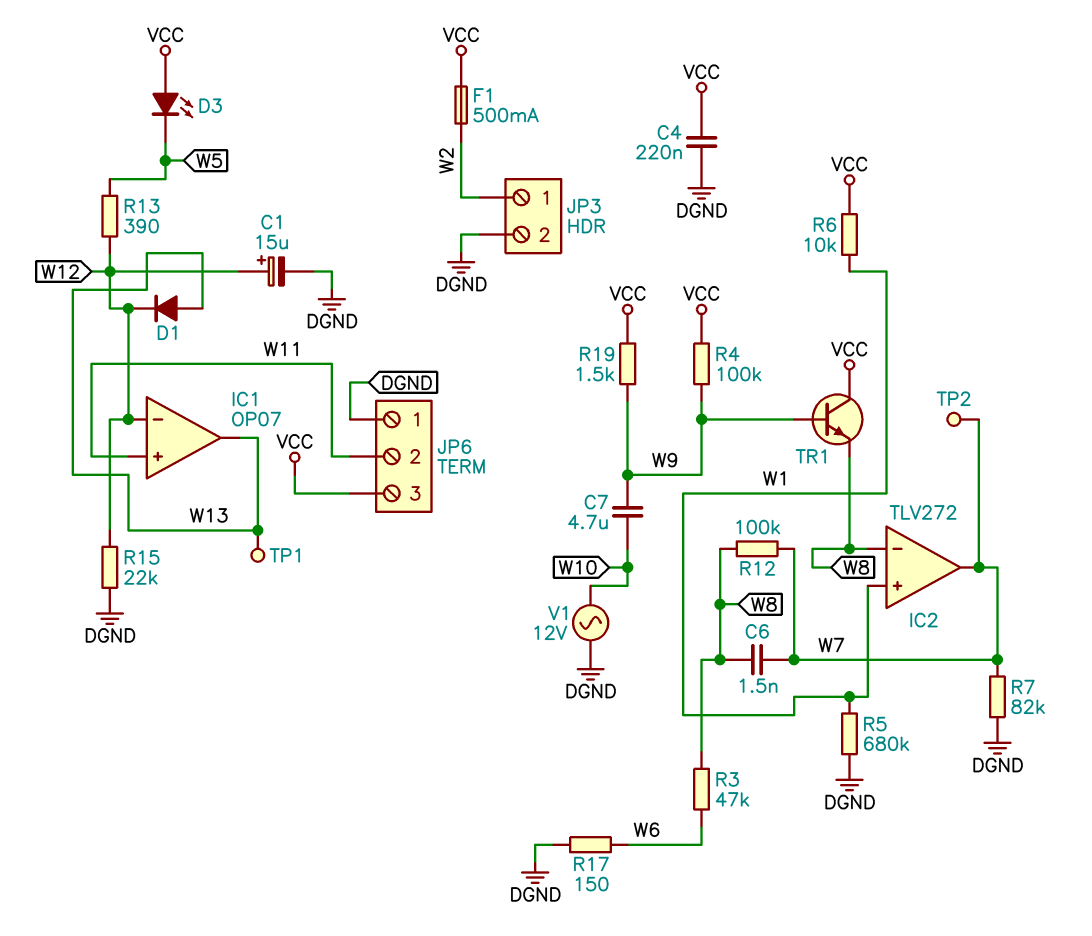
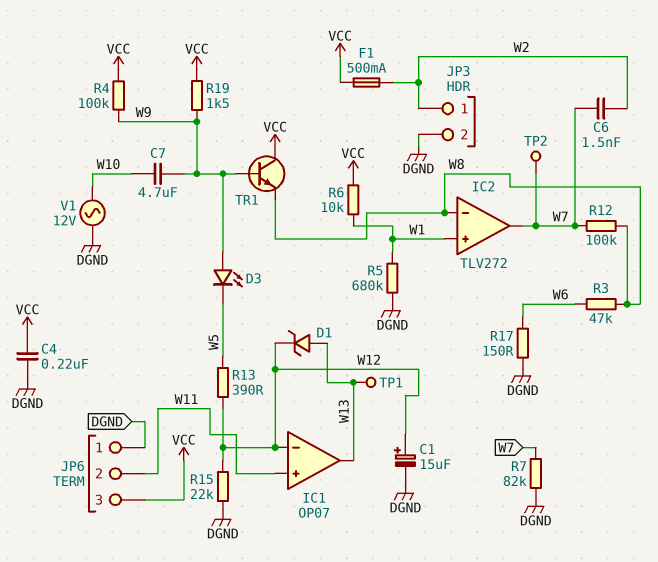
C6: 1.5nF (W7, W8) -> 1.5nF (W2, W7)
D1: diode (A W13, K W12) -> zener (A W13, K W12)
D3: LED (A VCC, K W5) -> LED (A W9, K W5)

